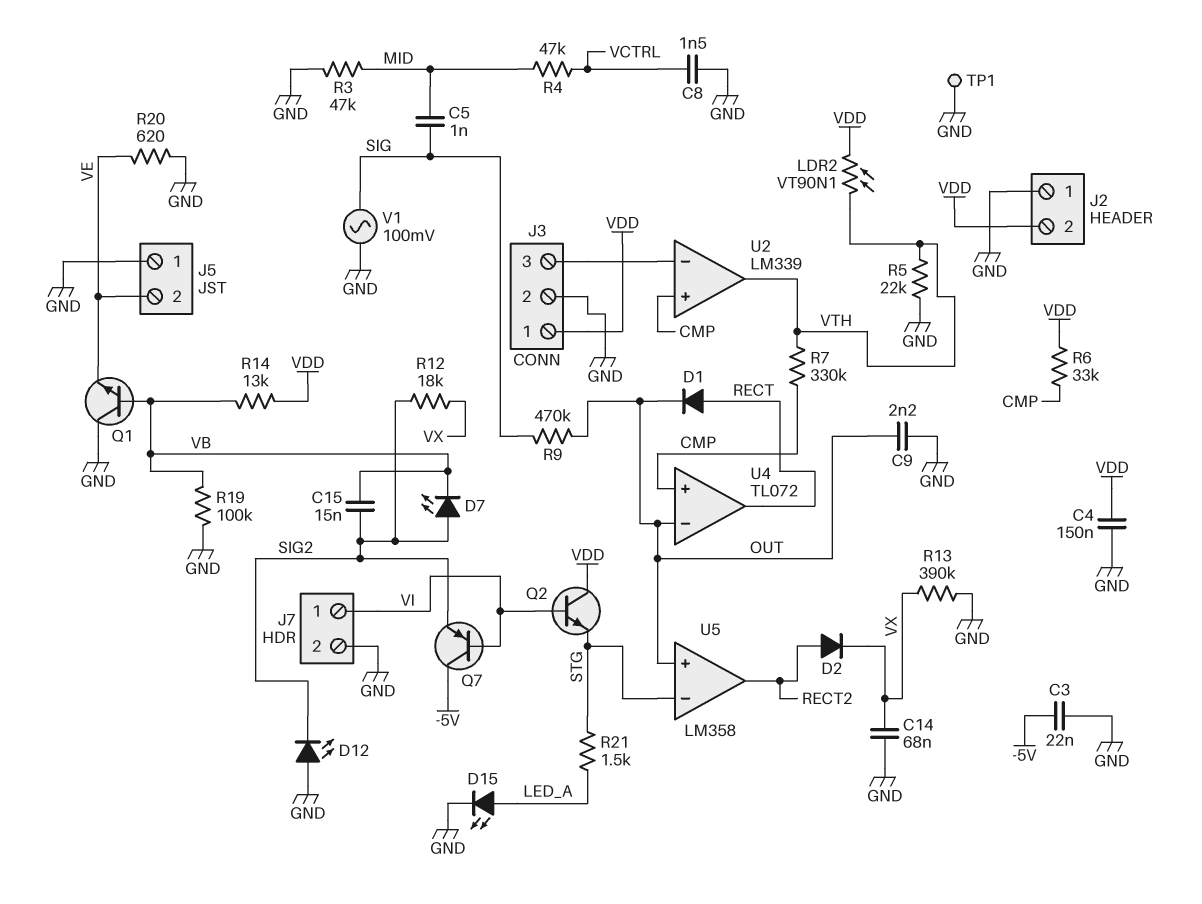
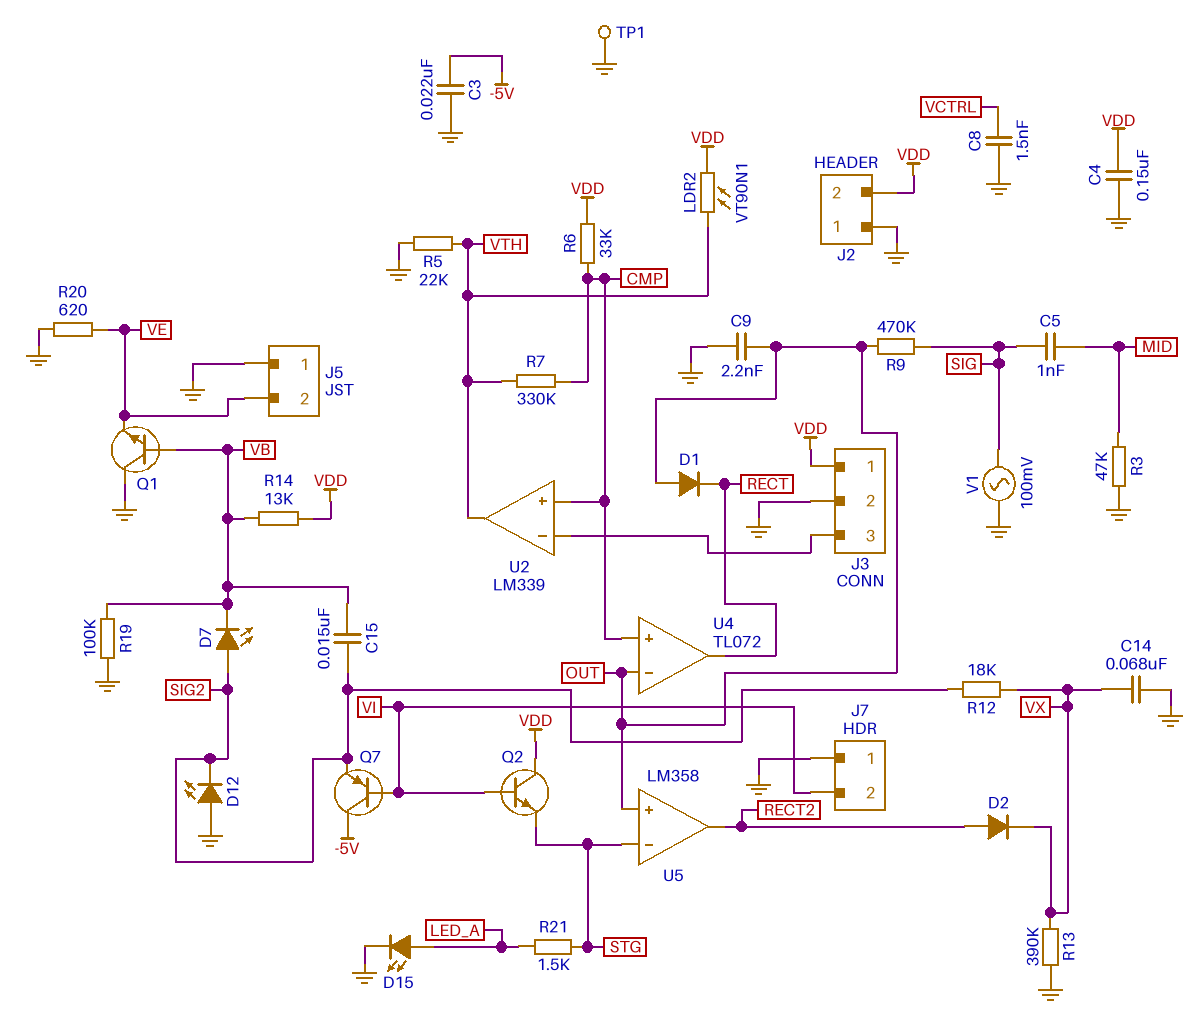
D1: diode (A RECT, K OUT) -> diode (A OUT, K RECT)
J7 pin 1: VI -> GND
J7 pin 2: GND -> VI
R4: 47k (MID, VCTRL) -> none

